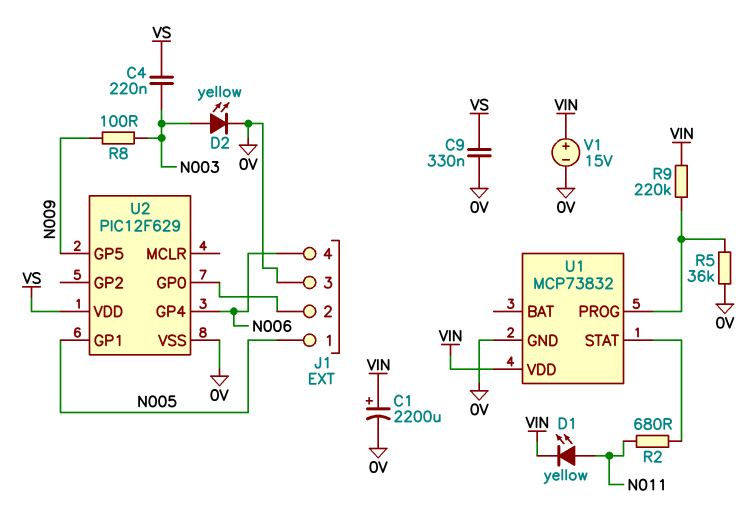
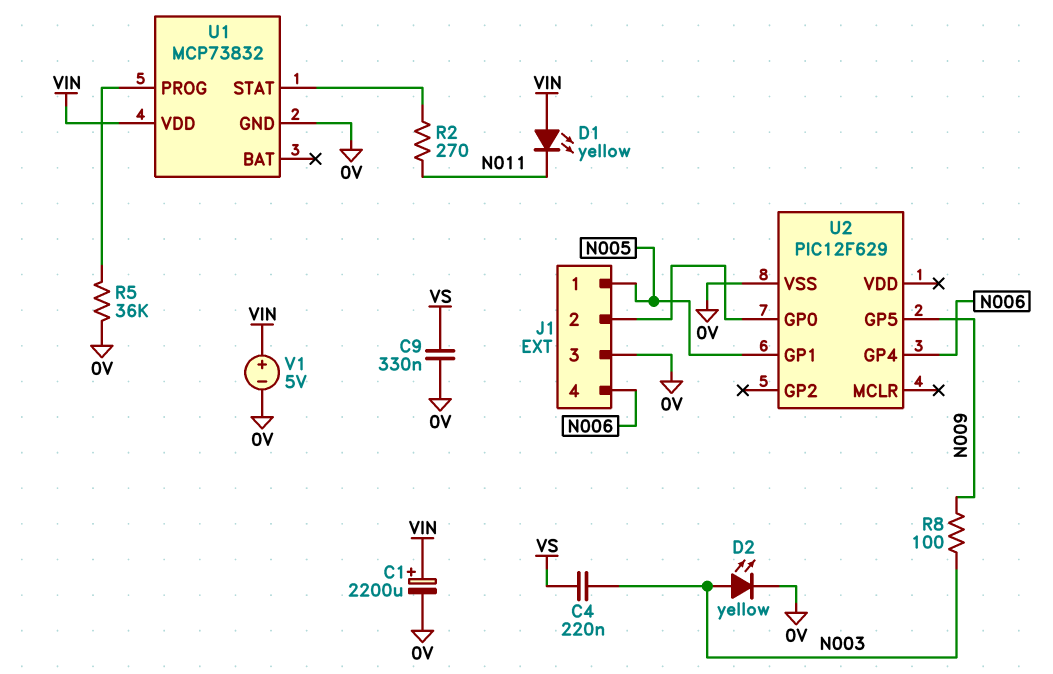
D1: LED yellow (A N011, K VIN) -> LED yellow (A VIN, K N011)
R2: 680 (N011, U1/STAT) -> 270 (N011, U1/STAT)
R9: 220k (U1/PROG, VIN) -> none
U2 pin VDD: VS -> none
V1: 15V (plus VIN, minus 0V) -> 5V (plus VIN, minus 0V)

